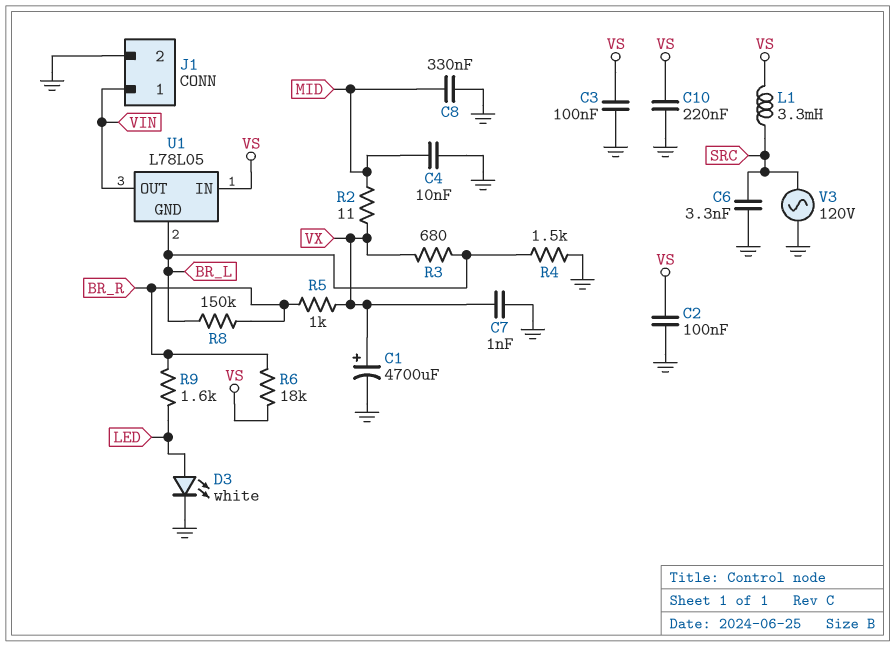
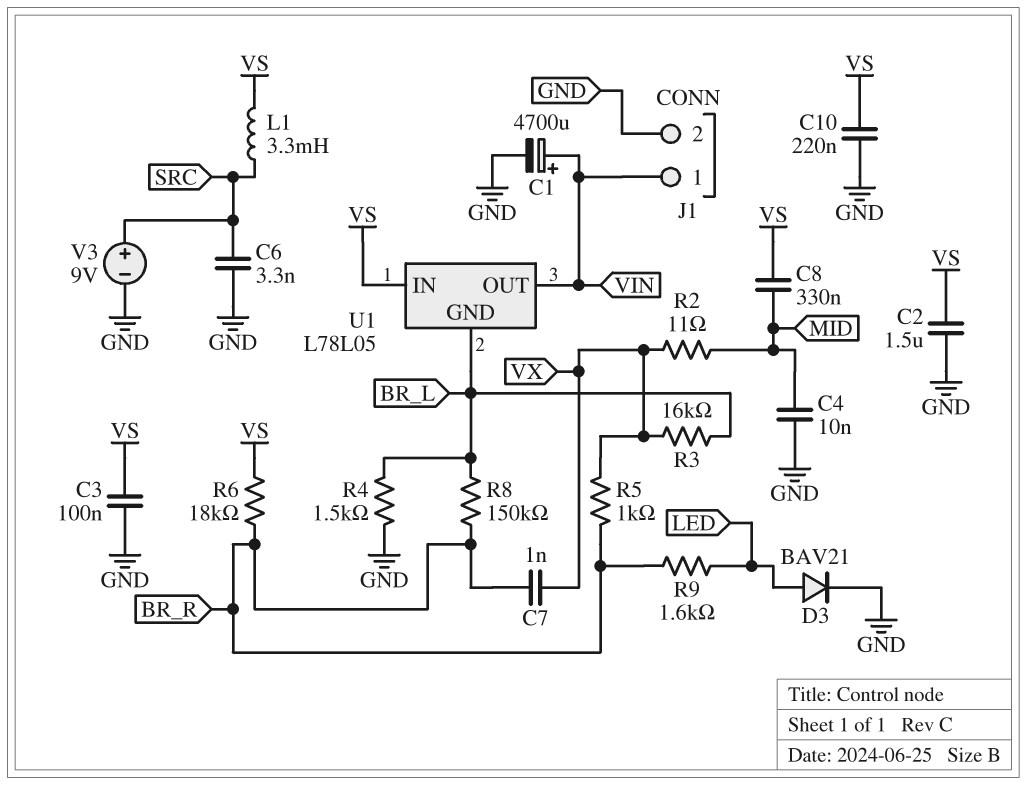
C1: 4700uF (plus VX, minus GND) -> 4700uF (plus VIN, minus GND)
C2: 100nF (GND, VS) -> 1.5uF (GND, VS)
C7: 1nF (GND, VX) -> 1nF (BR_R, VX)
C8: 330nF (GND, MID) -> 330nF (MID, VS)
D3: LED white (A LED, K GND) -> diode BAV21 (A LED, K GND)
R3: 680 (BR_L, VX) -> 16k (BR_L, VX)
V3: AC 120V (GND, SRC) -> 9V (plus SRC, minus GND)

